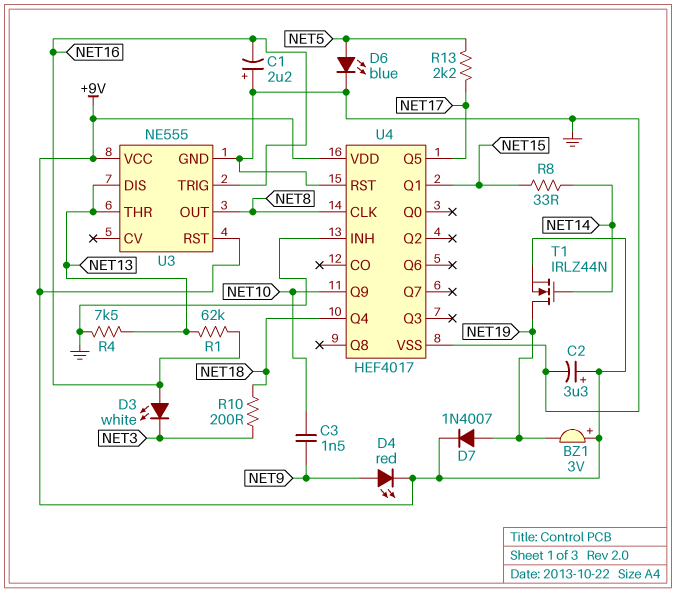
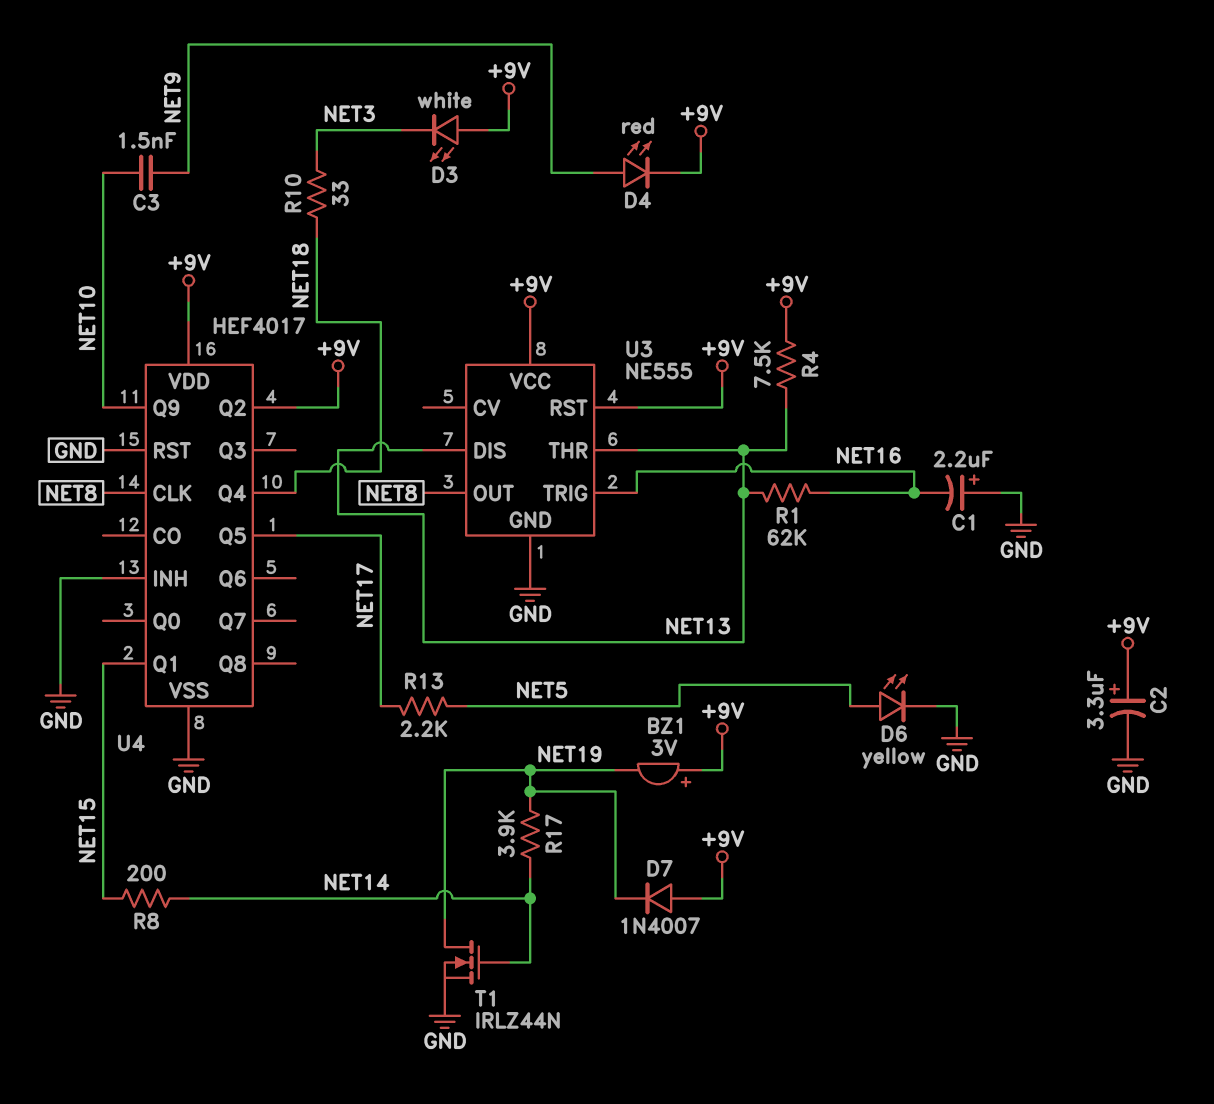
D3: LED white (A NET16, K NET3) -> LED white (A +9V, K NET3)
D6: LED blue (A NET5, K GND) -> LED yellow (A NET5, K GND)
D7: diode 1N4007 (A NET19, K +9V) -> diode 1N4007 (A +9V, K NET19)
R4: 7.5k (GND, NET13) -> 7.5k (+9V, NET13)
R8: 33 (NET14, NET15) -> 200 (NET14, NET15)
R10: 200 (NET3, NET18) -> 33 (NET3, NET18)
R17: none -> 3.9k (NET14, NET19)
T1: NMOS IRLZ44N (G NET14, D NET19, S +9V) -> NMOS IRLZ44N (G NET14, D NET19, S GND)
U4 pin Q2: none -> +9V

